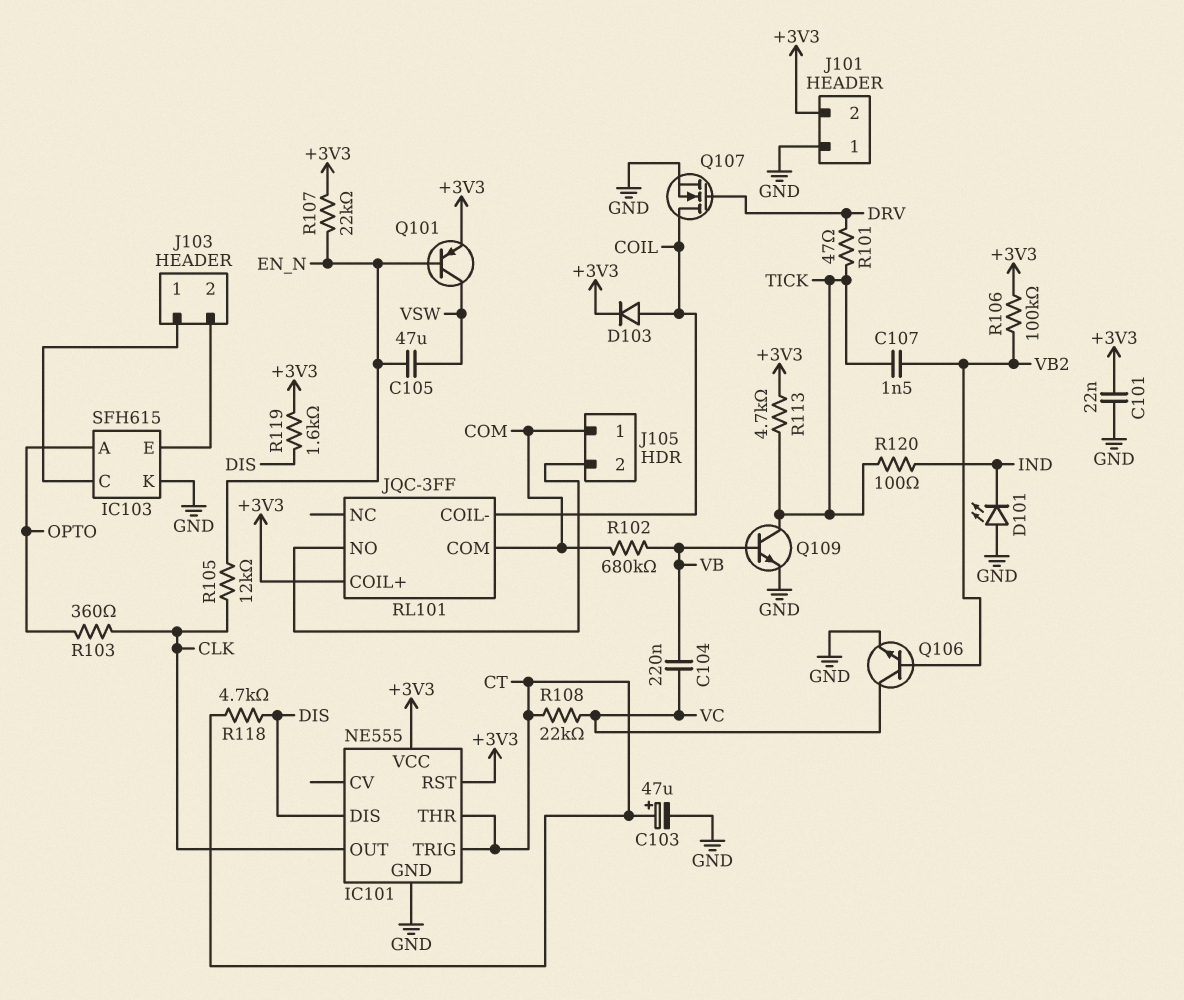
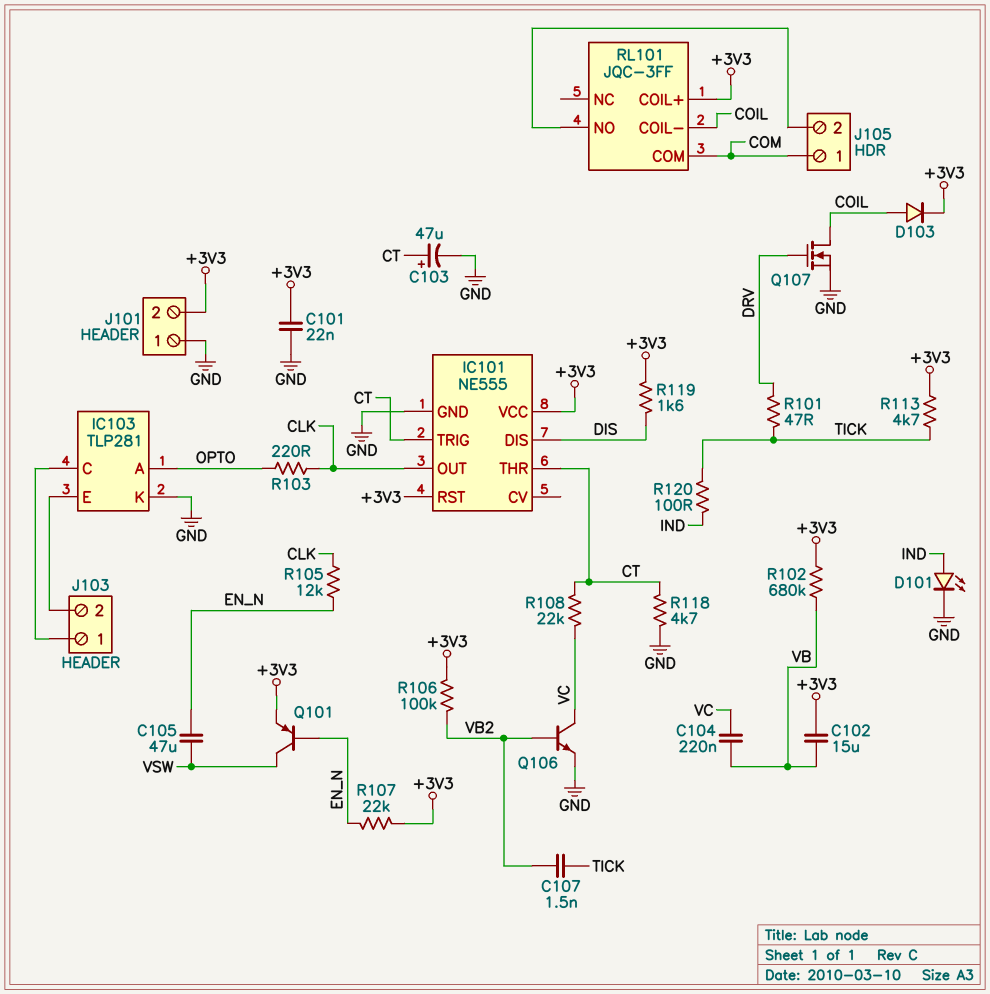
C102: none -> 15uF (+3V3, VB)
D101: LED (A GND, K IND) -> LED (A IND, K GND)
IC103: SFH615 -> TLP281
Q109: NPN (B VB, C TICK, E GND) -> none
R102: 680k (COM, VB) -> 680k (+3V3, VB)
R103: 360 (CLK, OPTO) -> 220 (CLK, OPTO)
R118: 4.7k (CT, DIS) -> 4.7k (CT, GND)

